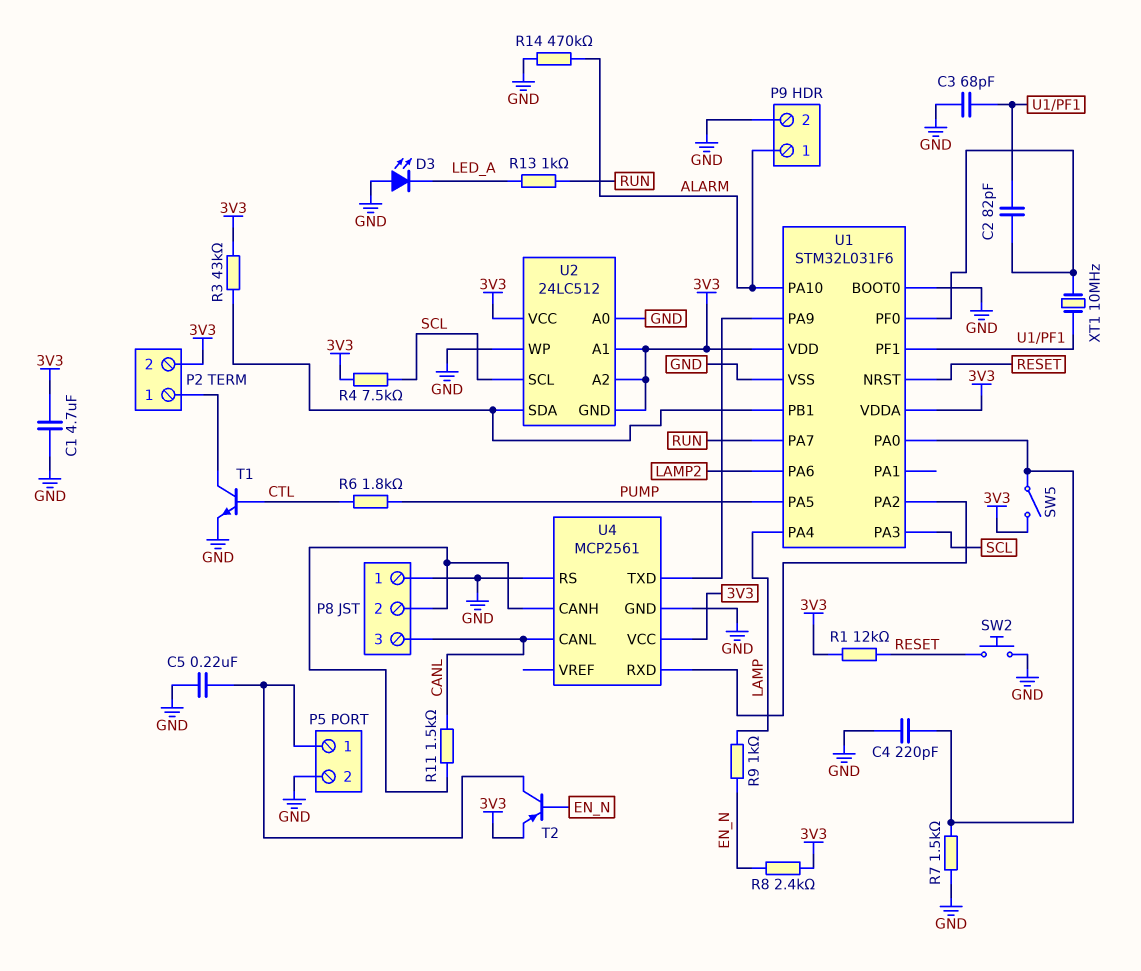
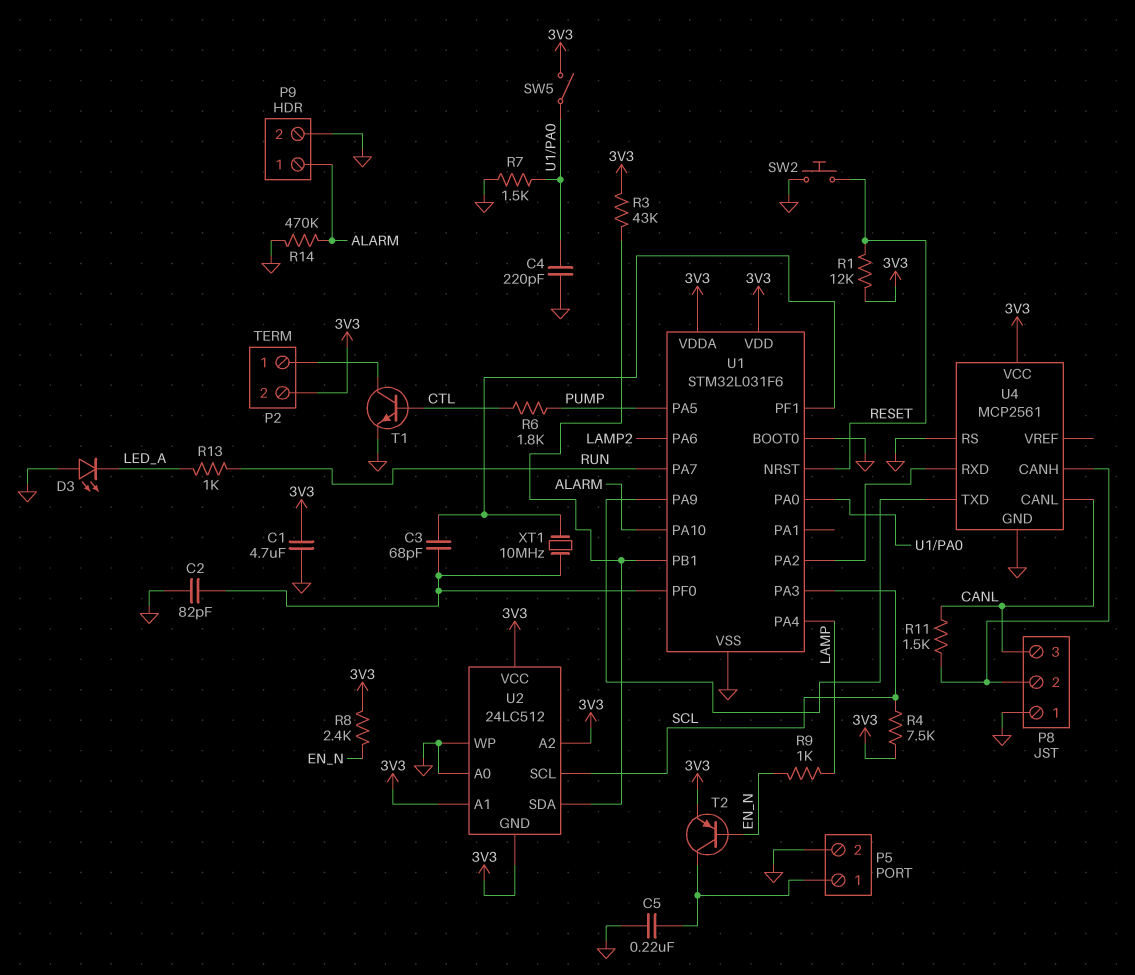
C2: 82pF (U1/PF0, U1/PF1) -> 82pF (GND, U1/PF0)
C3: 68pF (GND, U1/PF1) -> 68pF (U1/PF0, U1/PF1)

